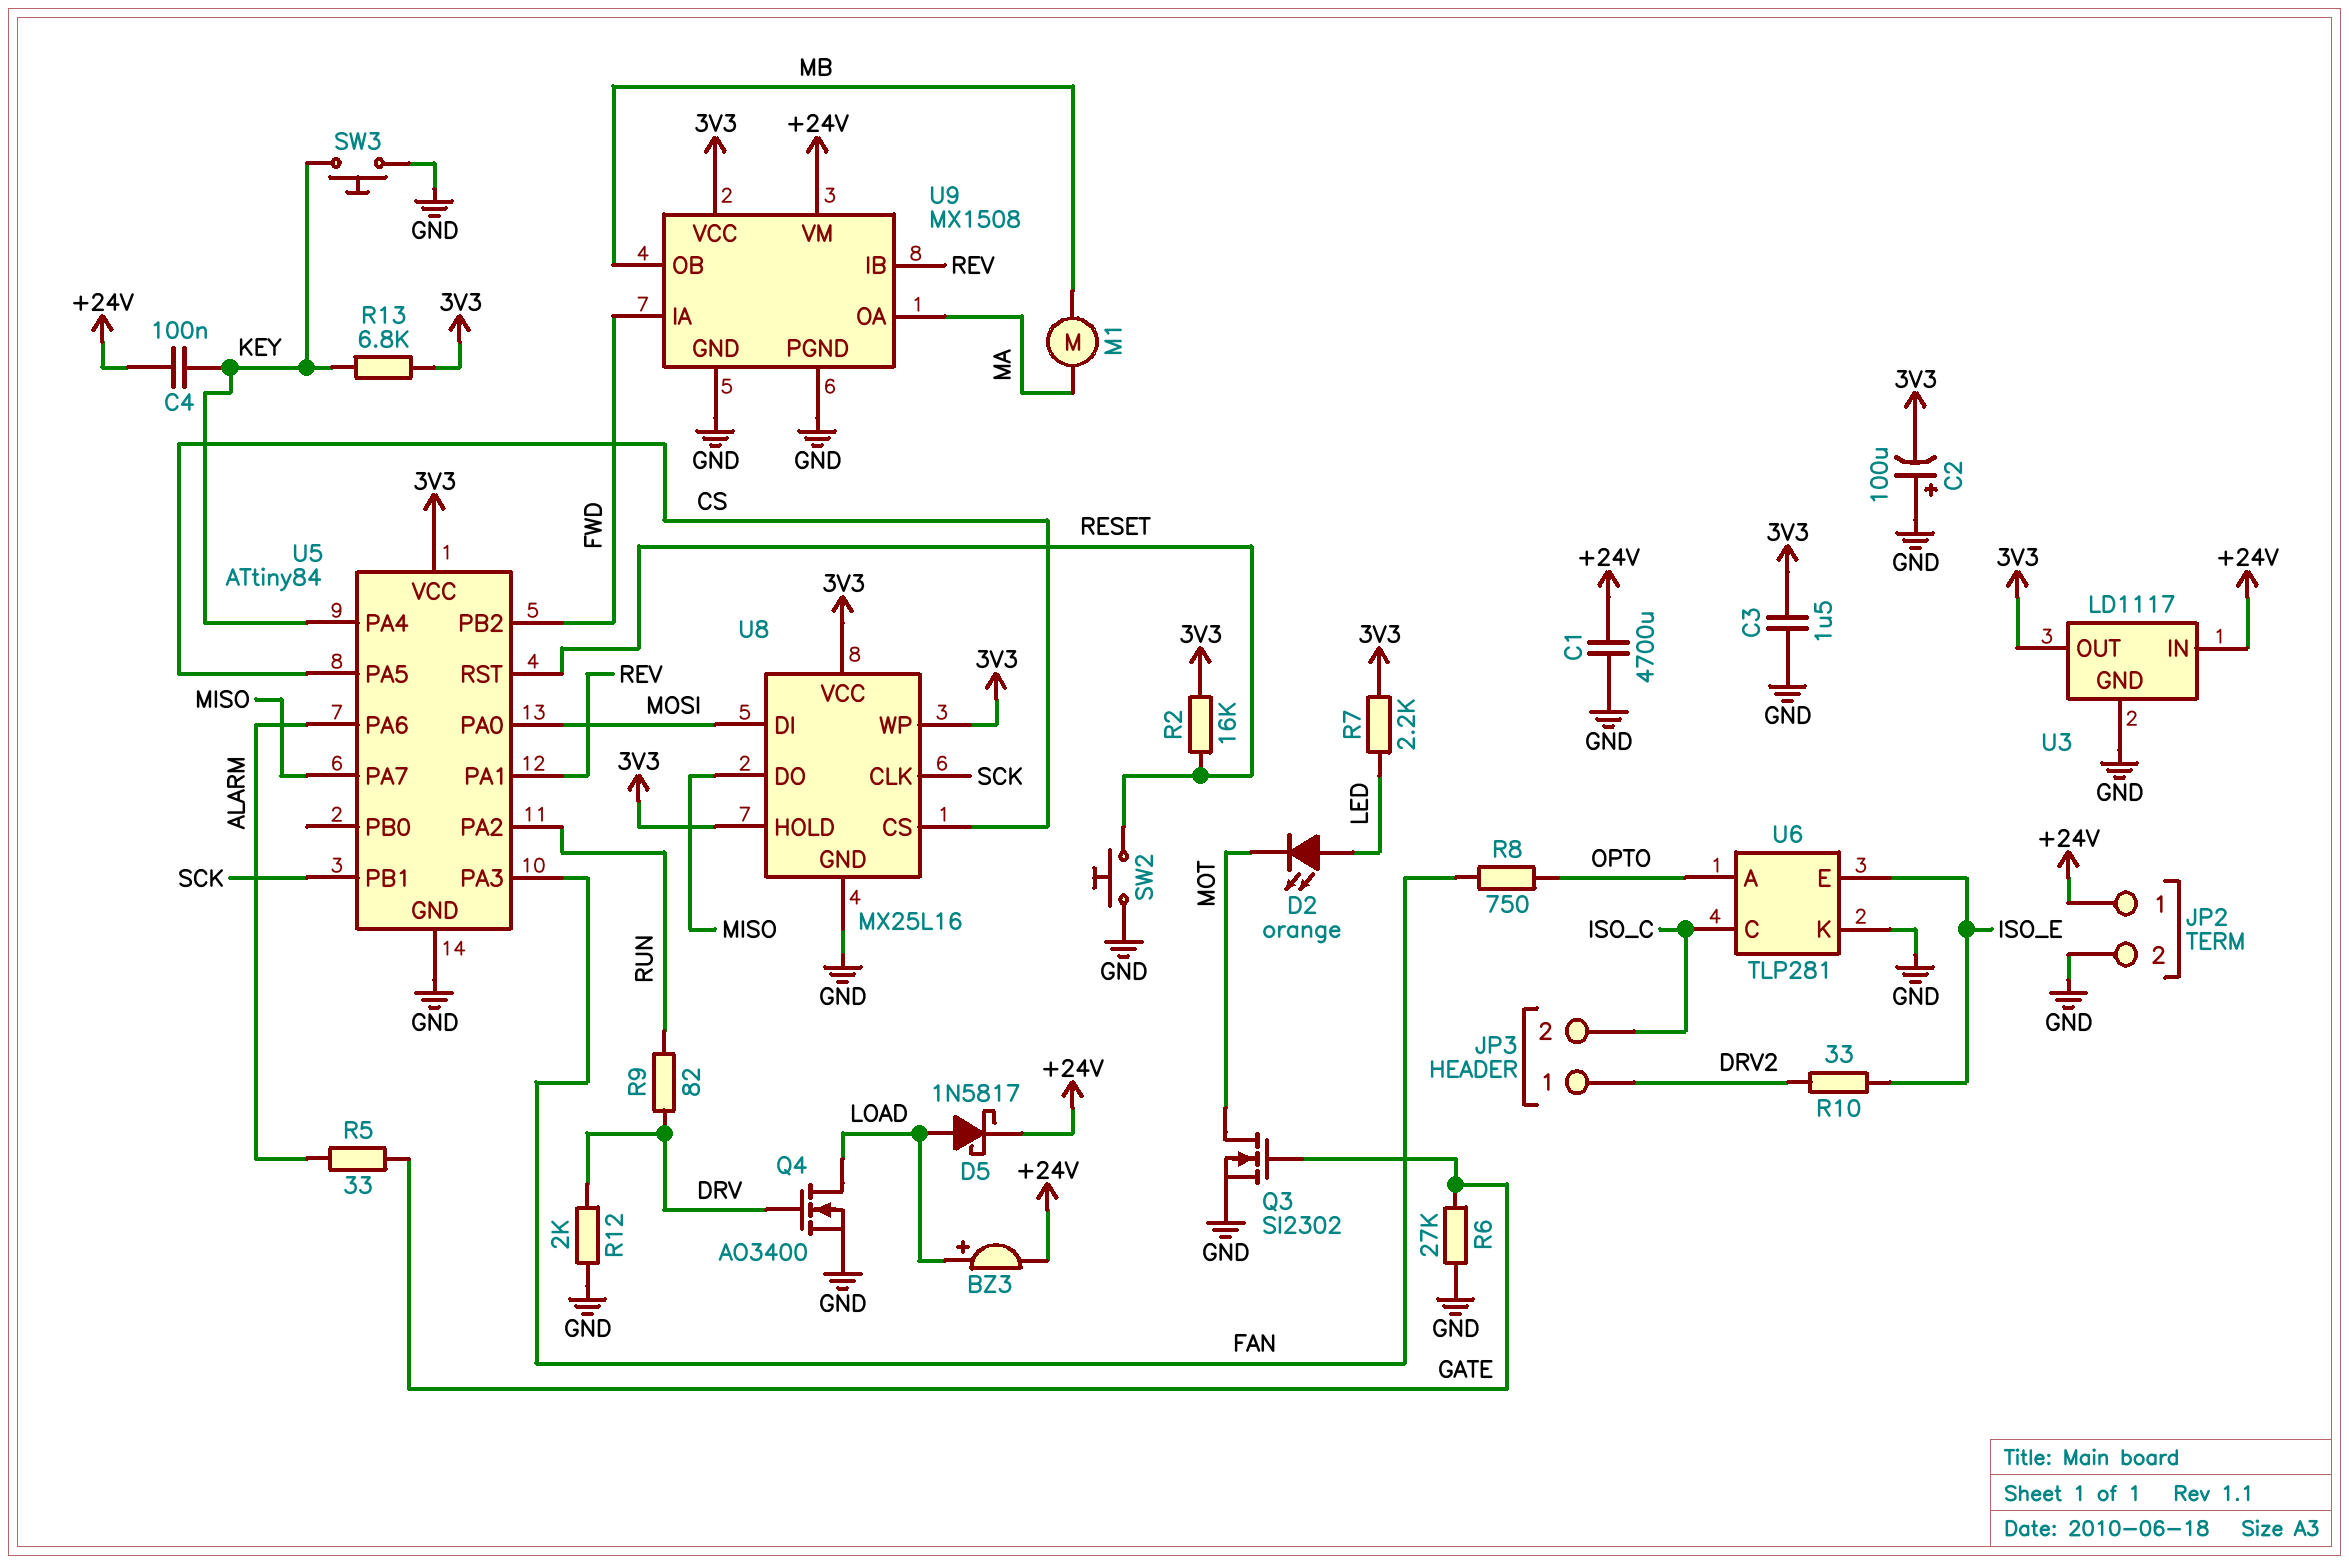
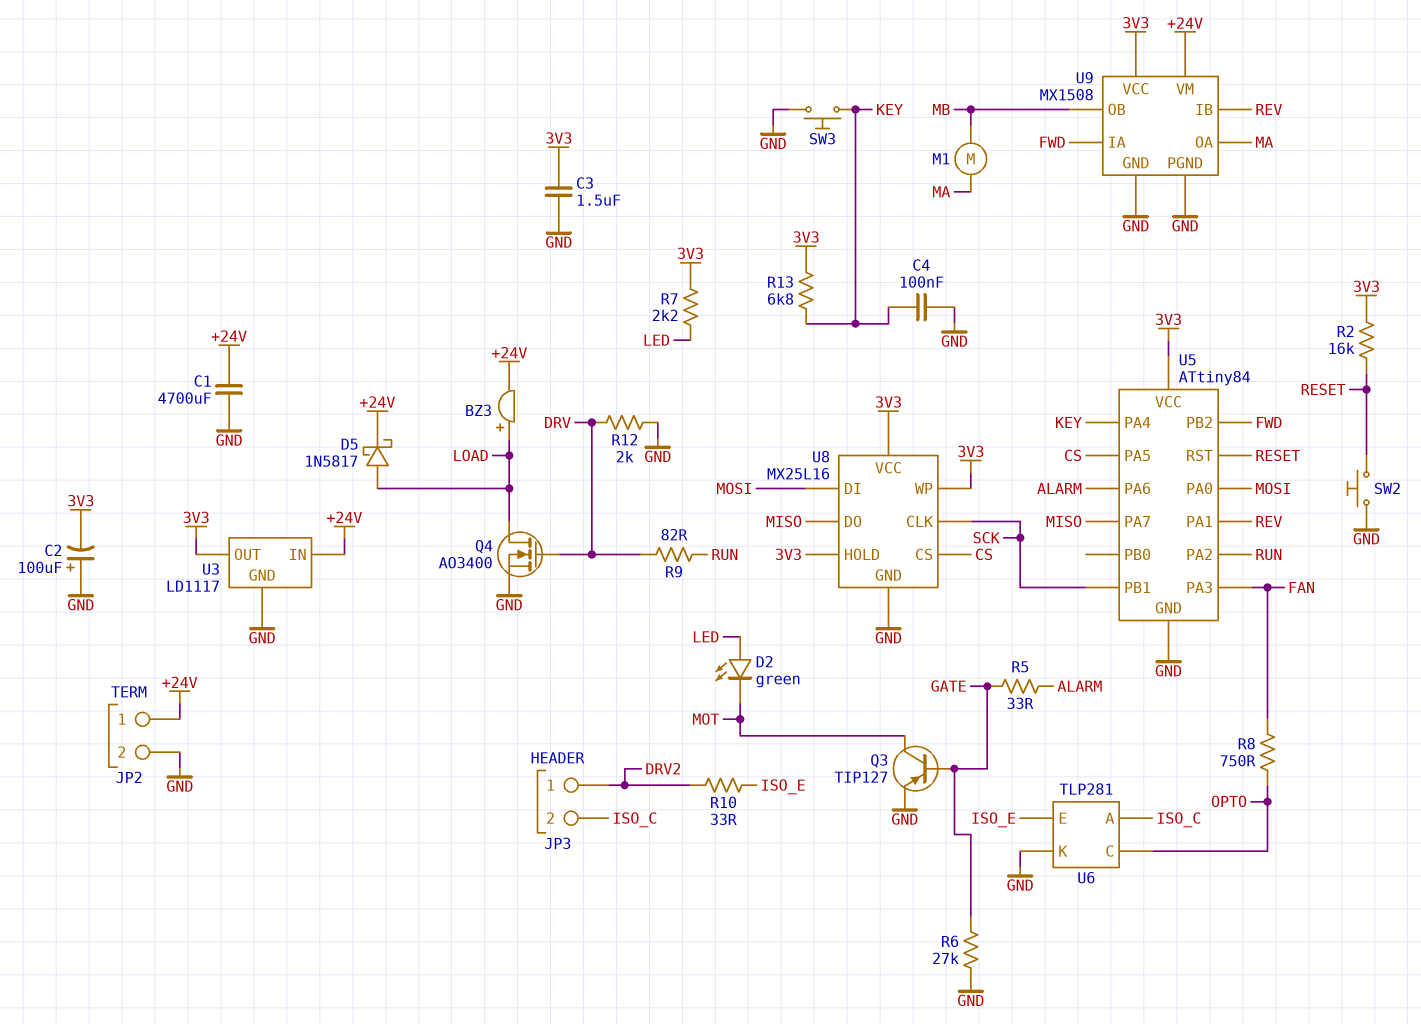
C4: 100nF (+24V, KEY) -> 100nF (GND, KEY)
D2: LED orange (A LED, K MOT) -> LED green (A LED, K MOT)
Q3: NMOS SI2302 (G GATE, D MOT, S GND) -> PNP TIP127 (B GATE, C MOT, E GND)
U6 pin A: OPTO -> ISO_C
U6 pin C: ISO_C -> OPTO

